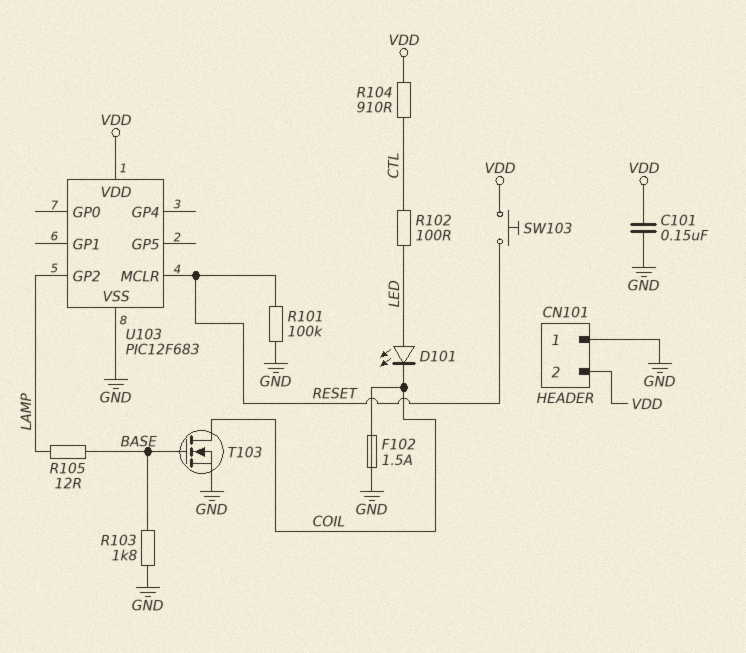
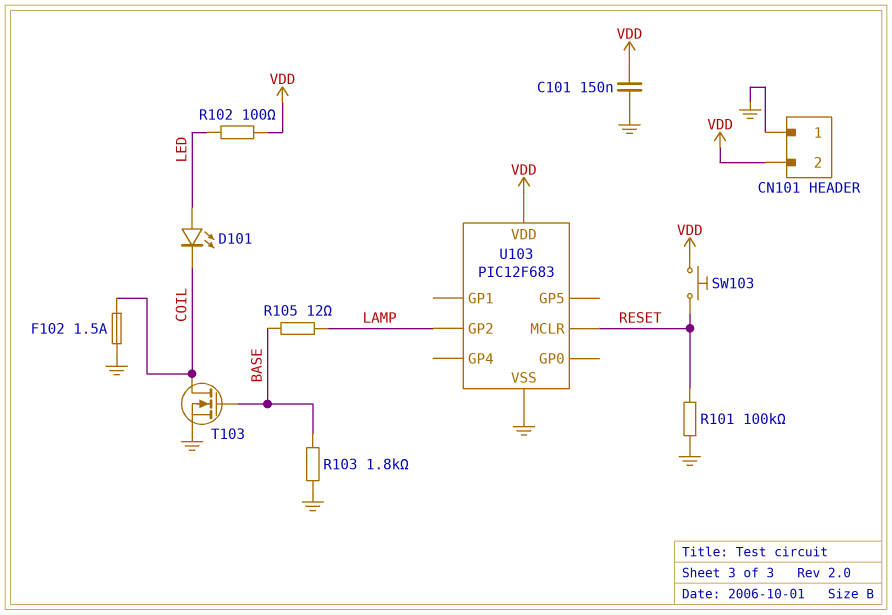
R102: 100 (CTL, LED) -> 100 (LED, VDD)
R104: 910 (CTL, VDD) -> none

